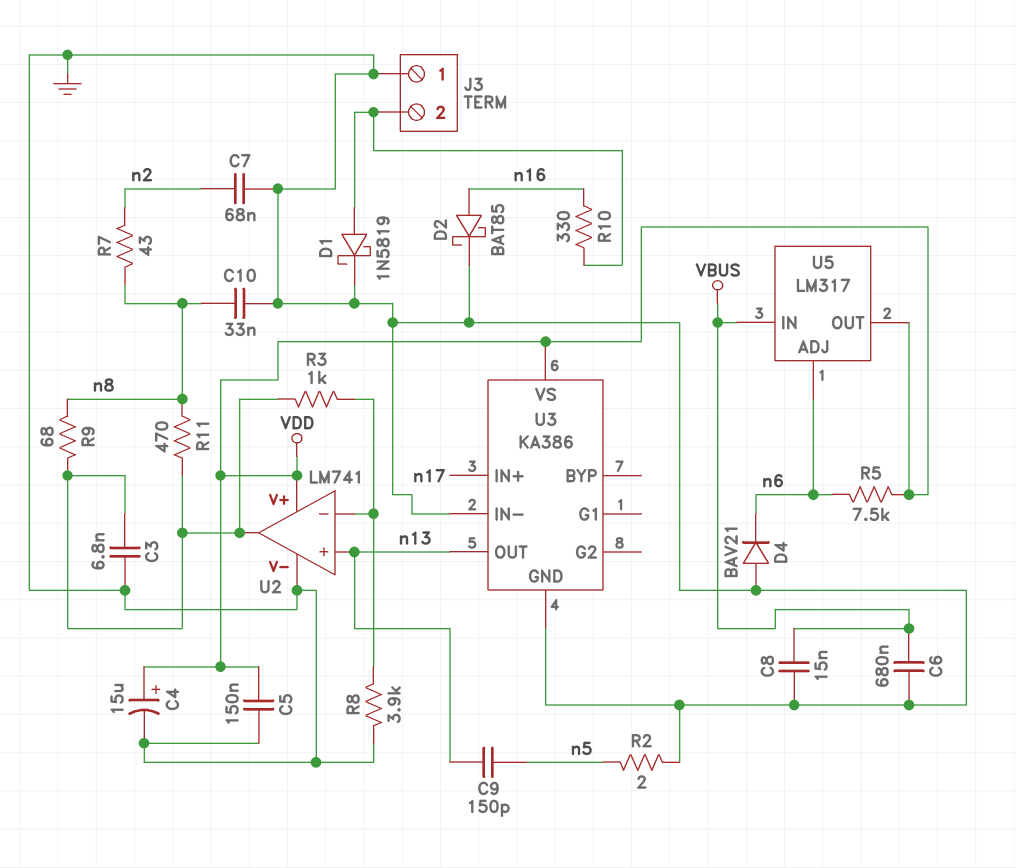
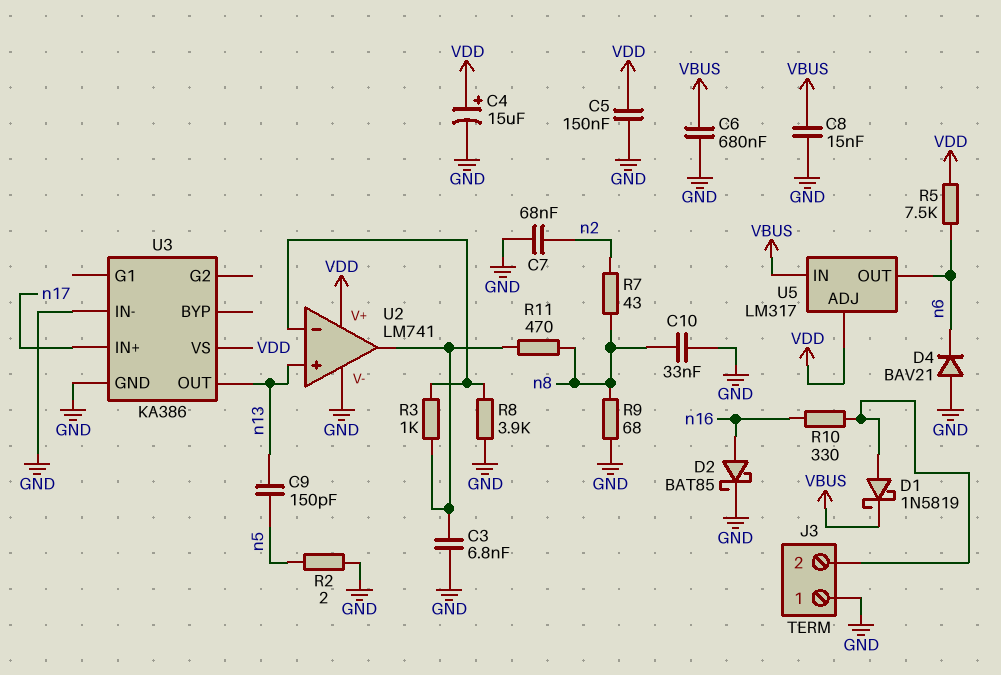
D1: schottky 1N5819 (A J3/2, K GND) -> schottky 1N5819 (A J3/2, K VBUS)
R9: 68 (U2/out, n8) -> 68 (GND, n8)
U5 pin ADJ: n6 -> VDD
U5 pin OUT: VDD -> n6

